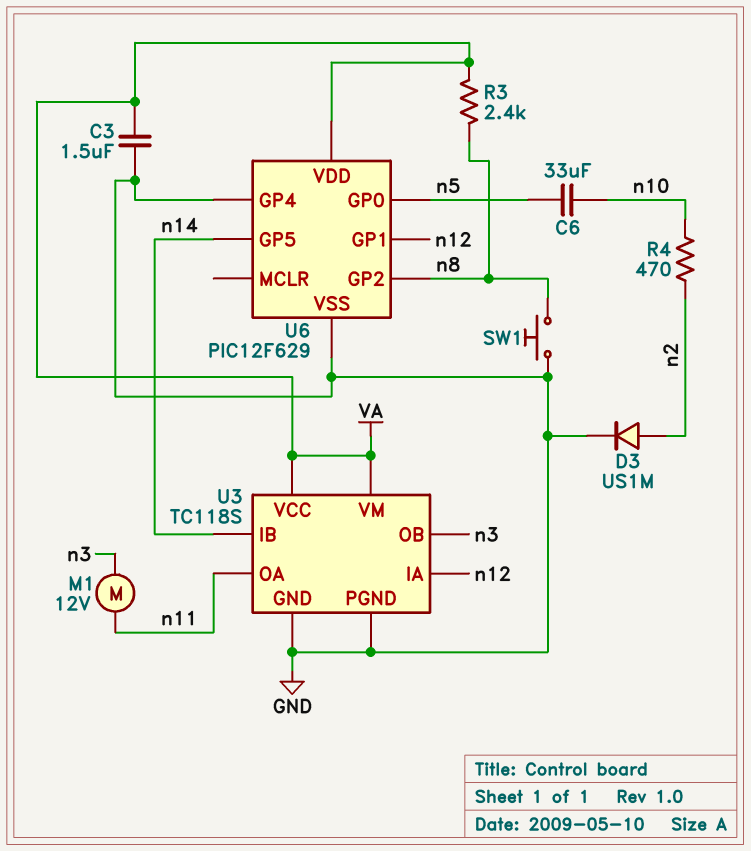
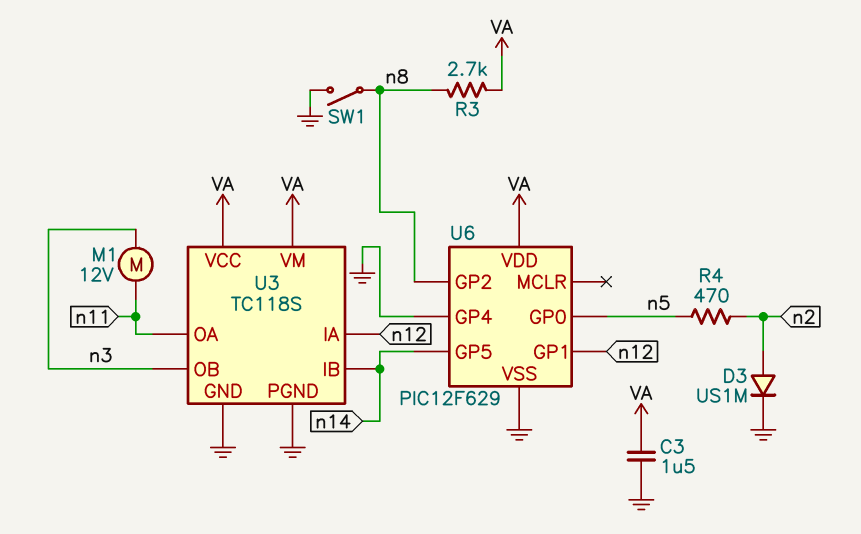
C6: 33uF (n5, n10) -> none
R3: 2.4k (VA, n8) -> 2.7k (VA, n8)
R4: 470 (n2, n10) -> 470 (n2, n5)
SW1: button (GND, n8) -> switch (GND, n8)

